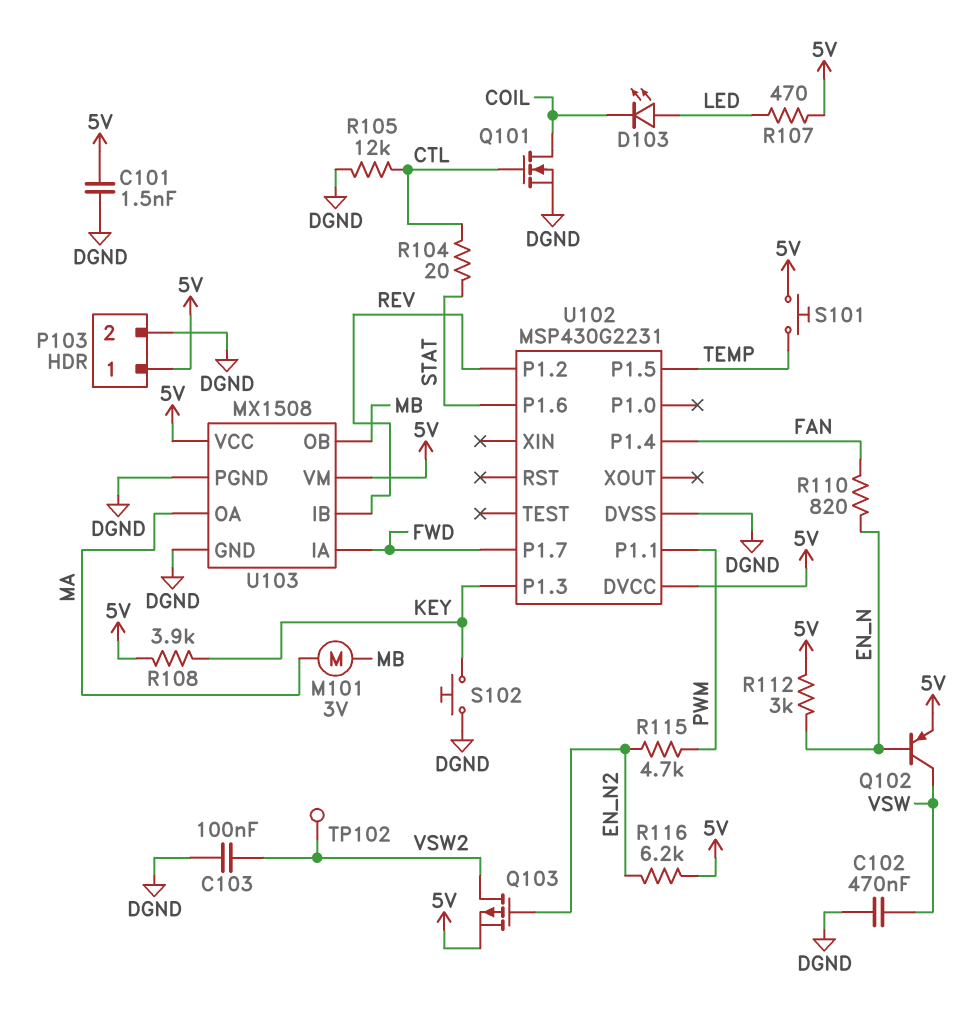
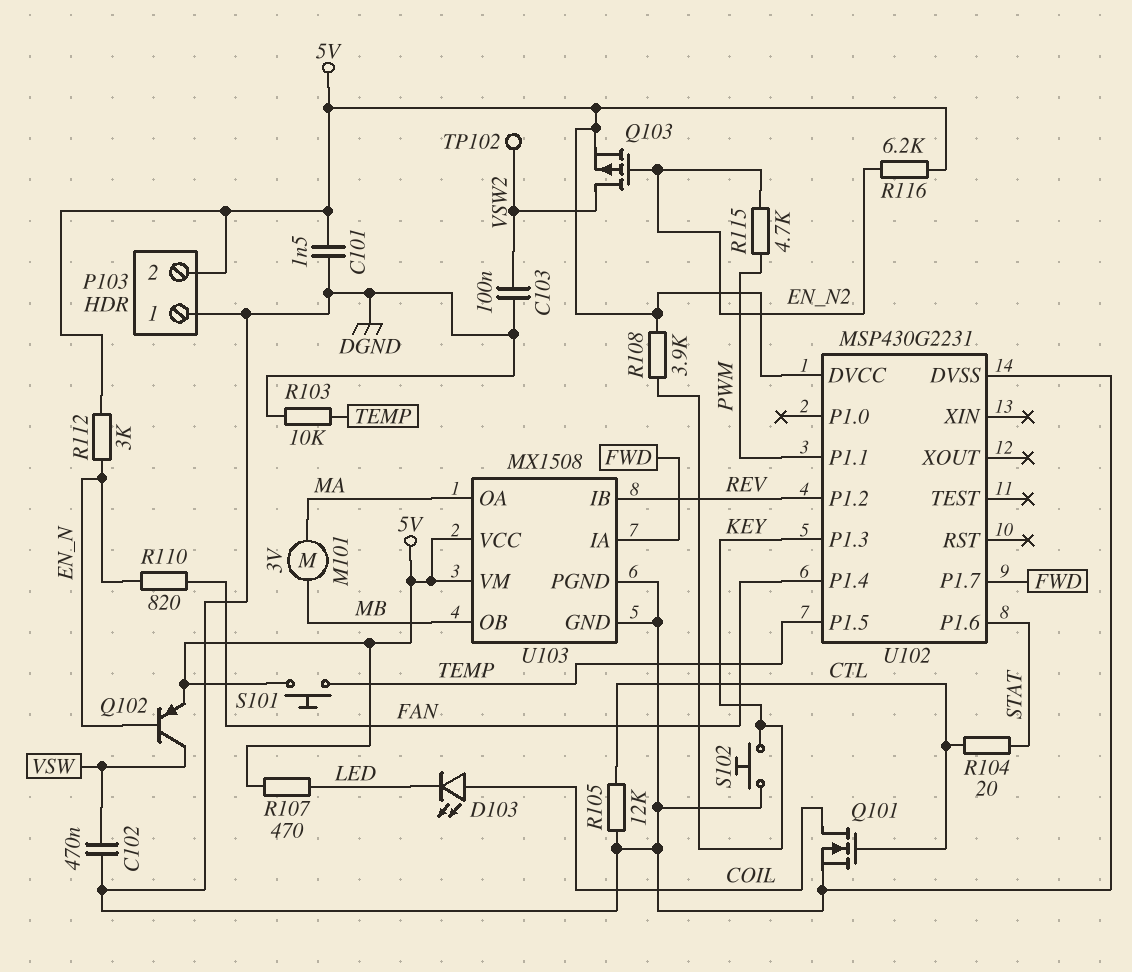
D103: LED (A LED, K COIL) -> LED (A COIL, K LED)
P103 pin 1: 5V -> DGND
P103 pin 2: DGND -> 5V
R103: none -> 10k (DGND, TEMP)

